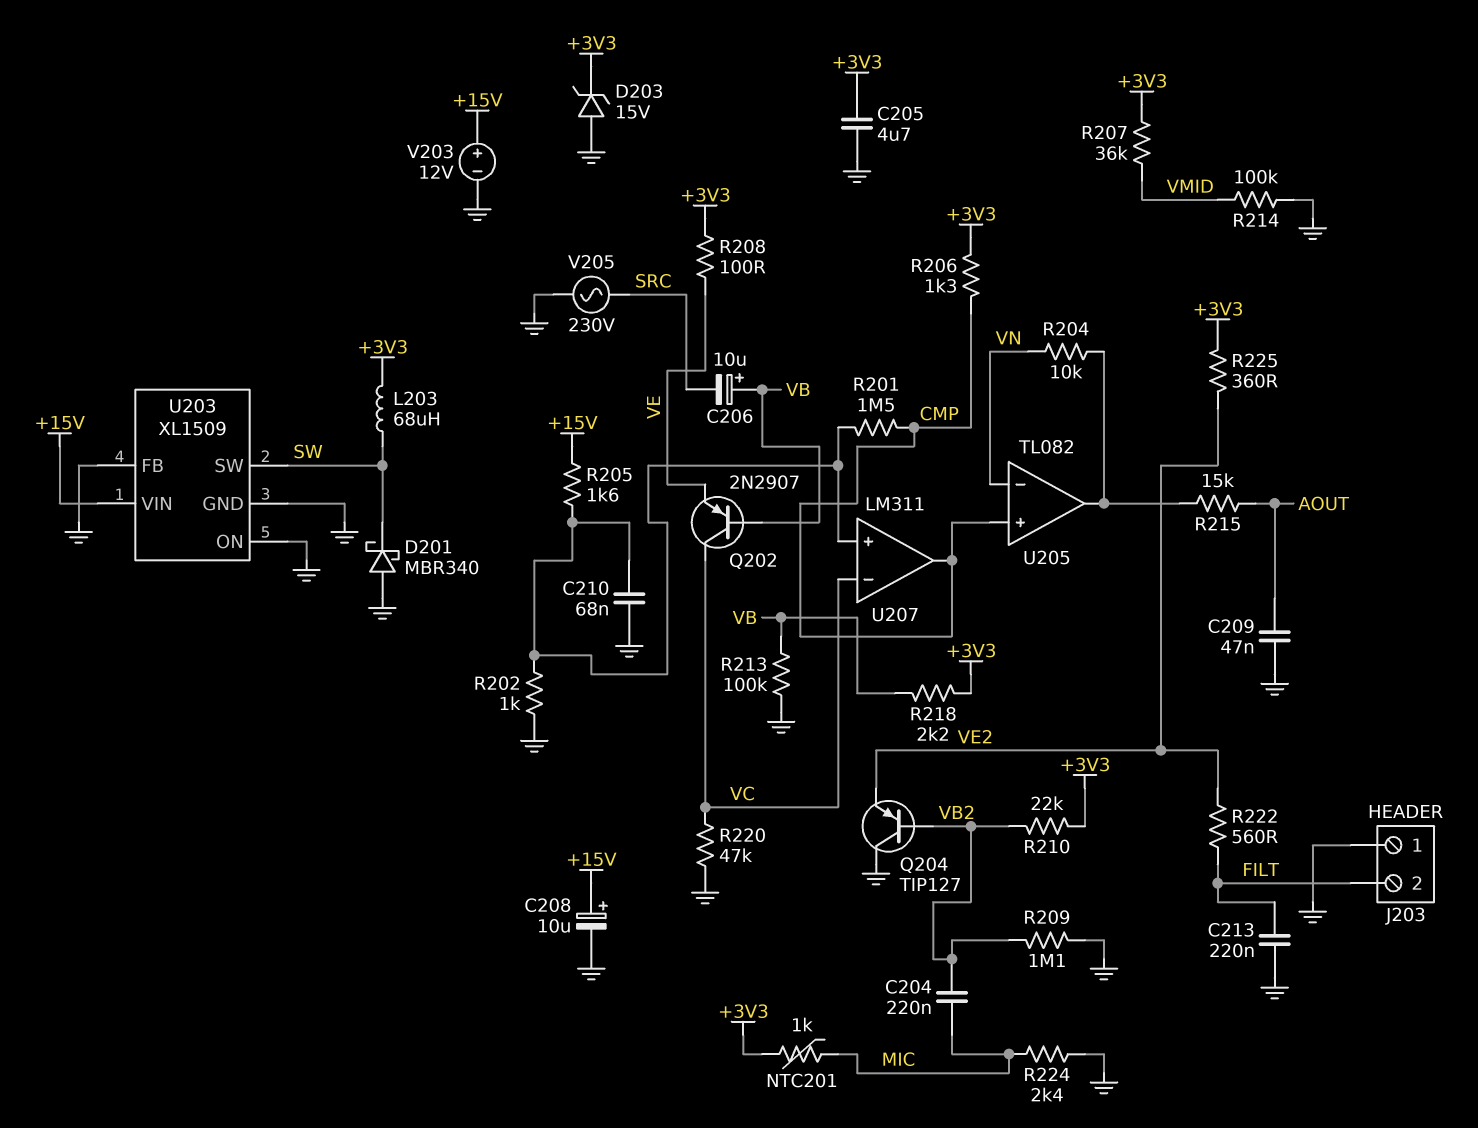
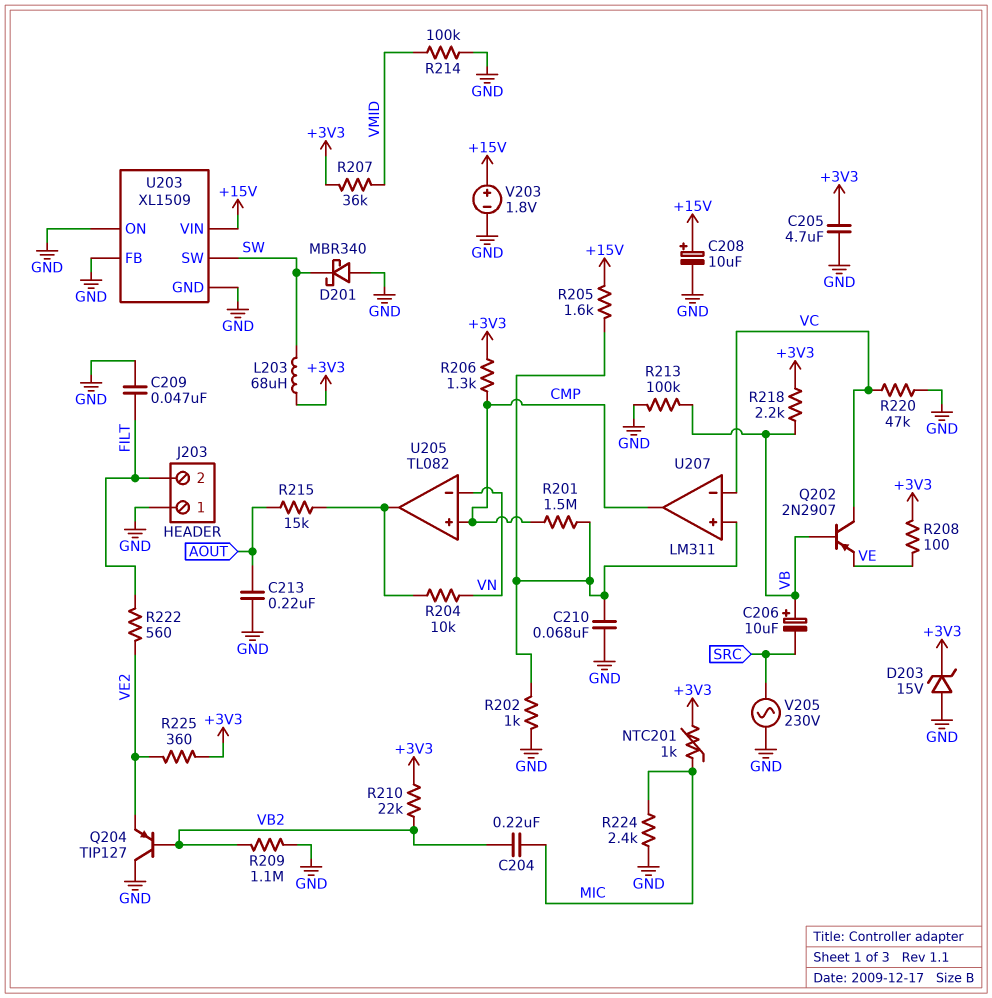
C209: 47nF (AOUT, GND) -> 47nF (FILT, GND)
C213: 220nF (FILT, GND) -> 220nF (AOUT, GND)
V203: 12V (plus +15V, minus GND) -> 1.8V (plus +15V, minus GND)

